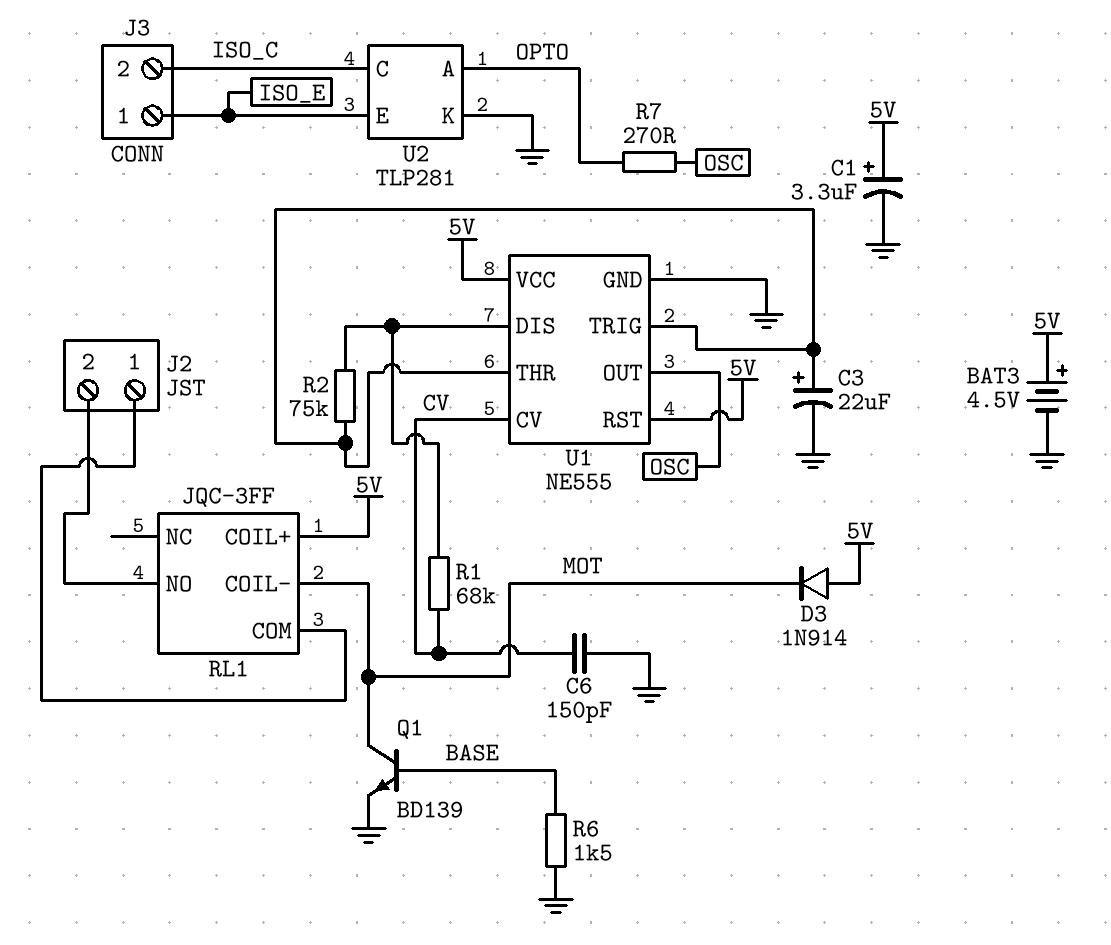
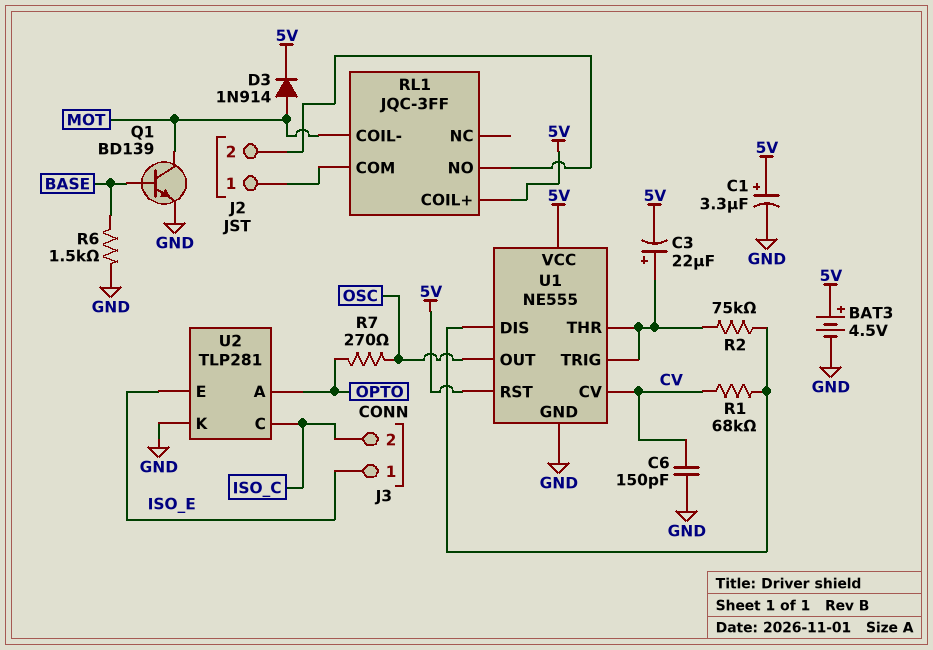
C3: 22uF (plus U1/THR, minus GND) -> 22uF (plus U1/THR, minus 5V)
D3: diode 1N914 (A 5V, K MOT) -> diode 1N914 (A MOT, K 5V)

